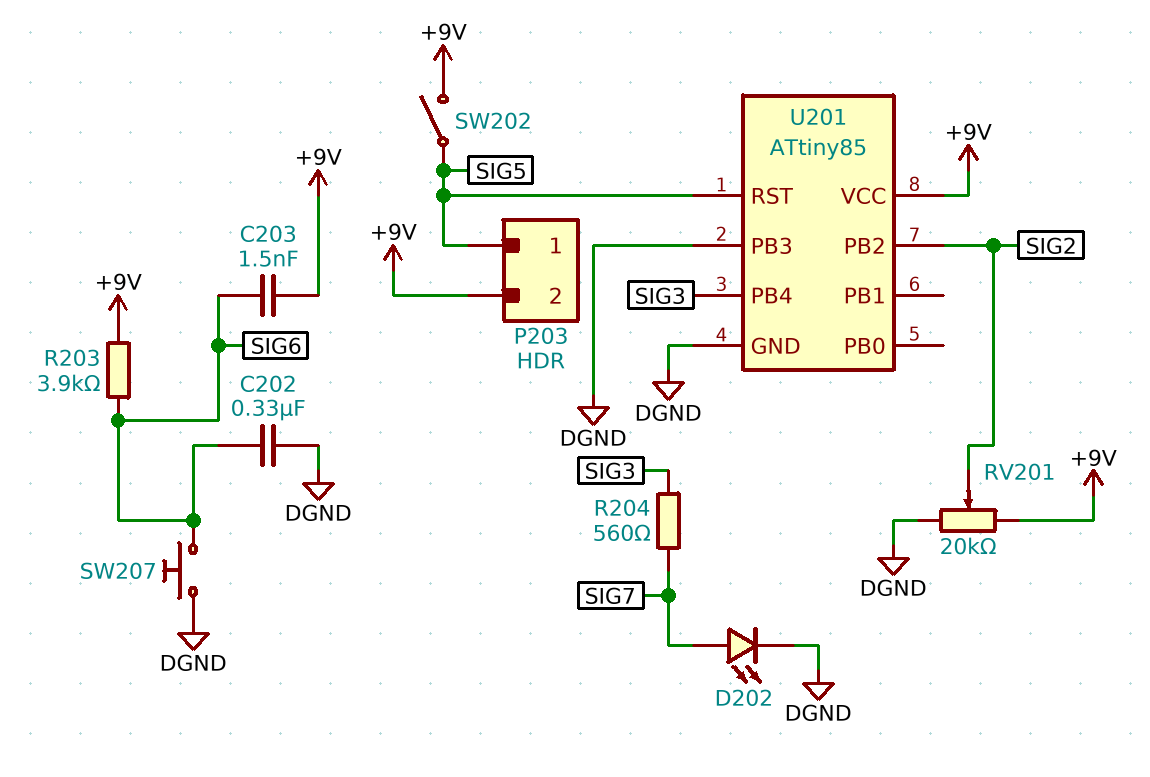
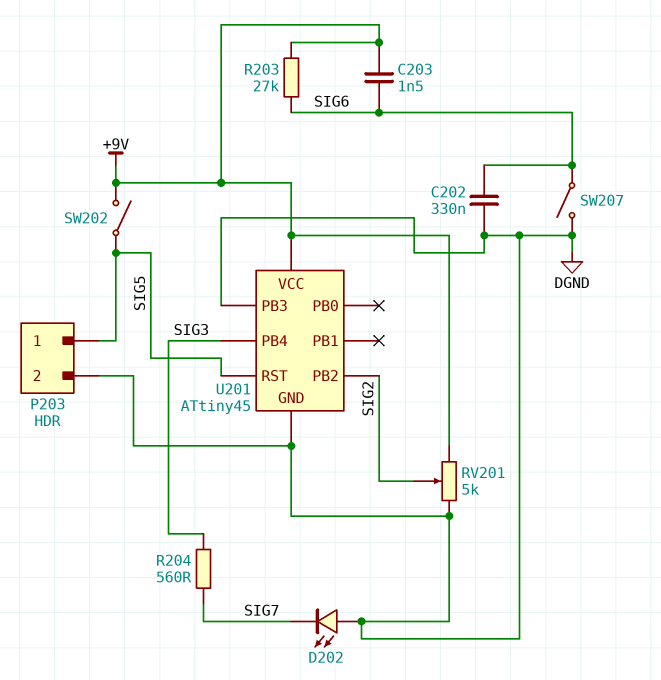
D202: LED (A SIG7, K DGND) -> LED (A DGND, K SIG7)
P203 pin 2: +9V -> DGND
R203: 3.9k (+9V, SIG6) -> 27k (+9V, SIG6)
RV201: 20k (+9V, DGND, wiper SIG2) -> 5k (+9V, DGND, wiper SIG2)
SW207: button (DGND, SIG6) -> switch (DGND, SIG6)
U201: ATtiny85 -> ATtiny45

